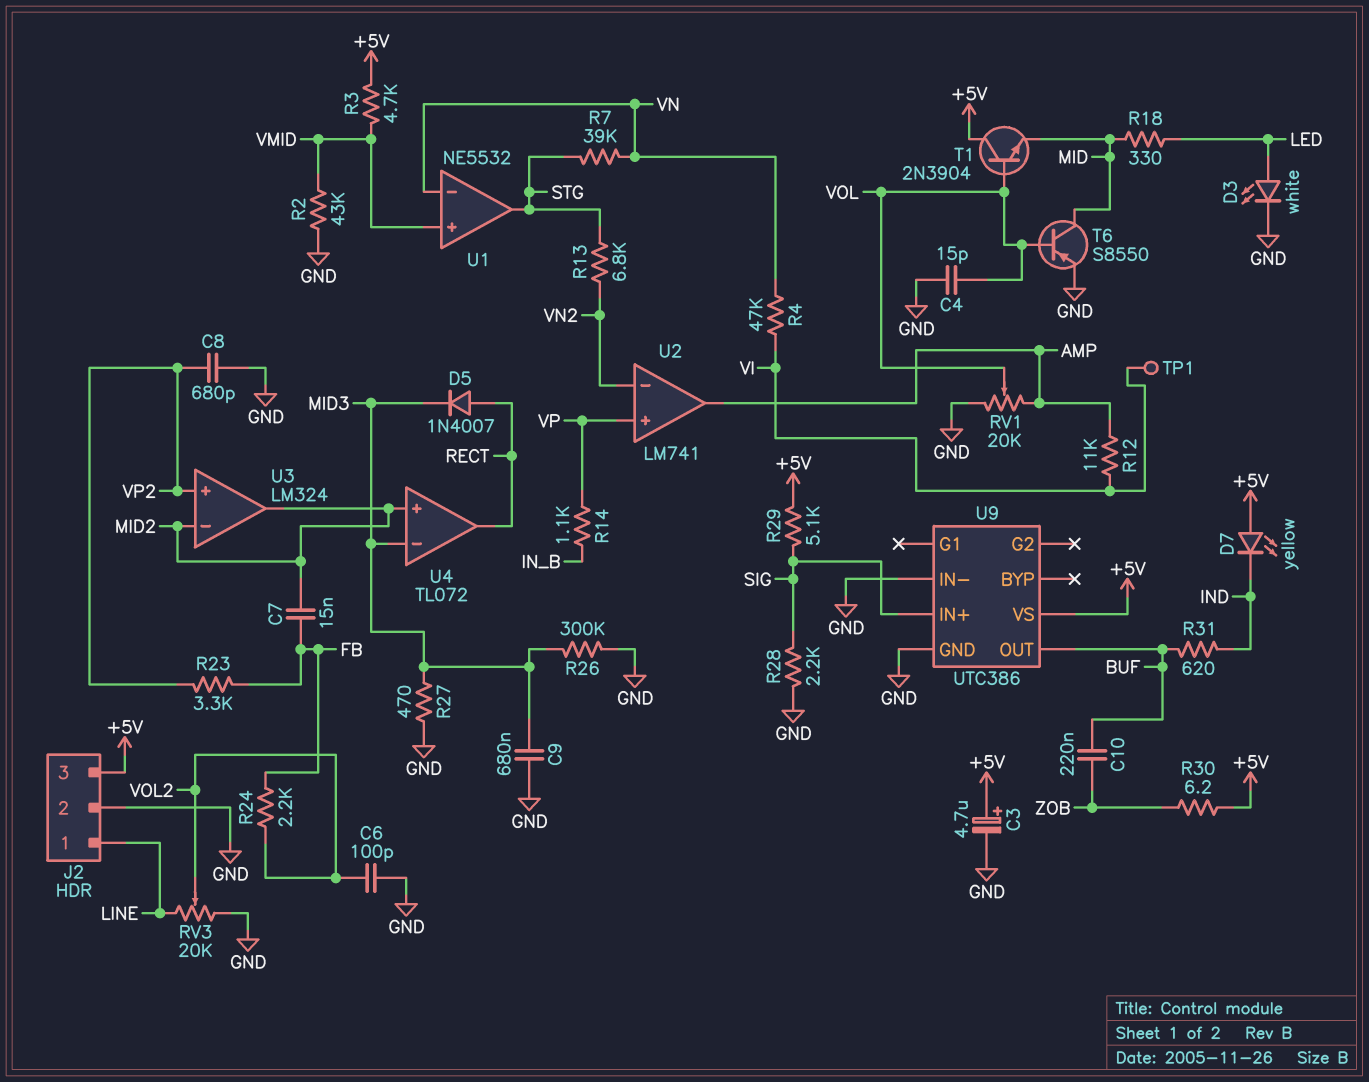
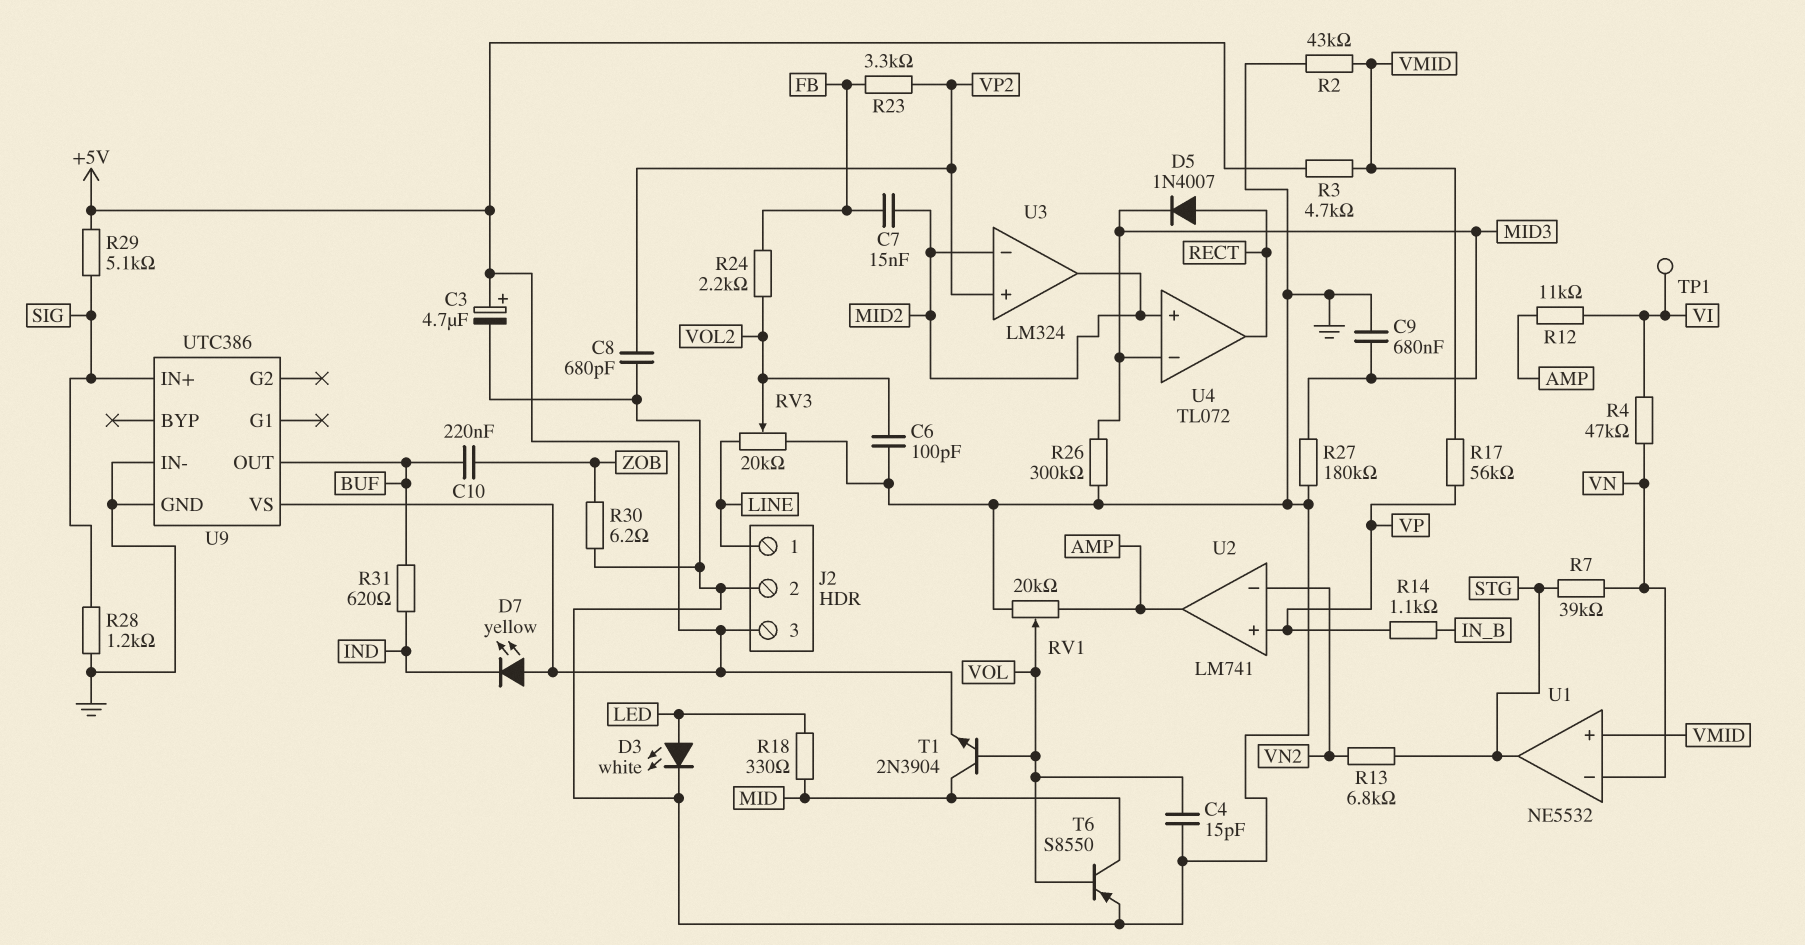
R17: none -> 56k (VMID, VP)
R27: 470 (GND, MID3) -> 180k (GND, MID3)
R28: 2.2k (GND, SIG) -> 1.2k (GND, SIG)
R30: 6.2 (+5V, ZOB) -> 6.2 (GND, ZOB)
T1: NPN 2N3904 (B VOL, C +5V, E MID) -> NPN 2N3904 (B VOL, C MID, E +5V)

